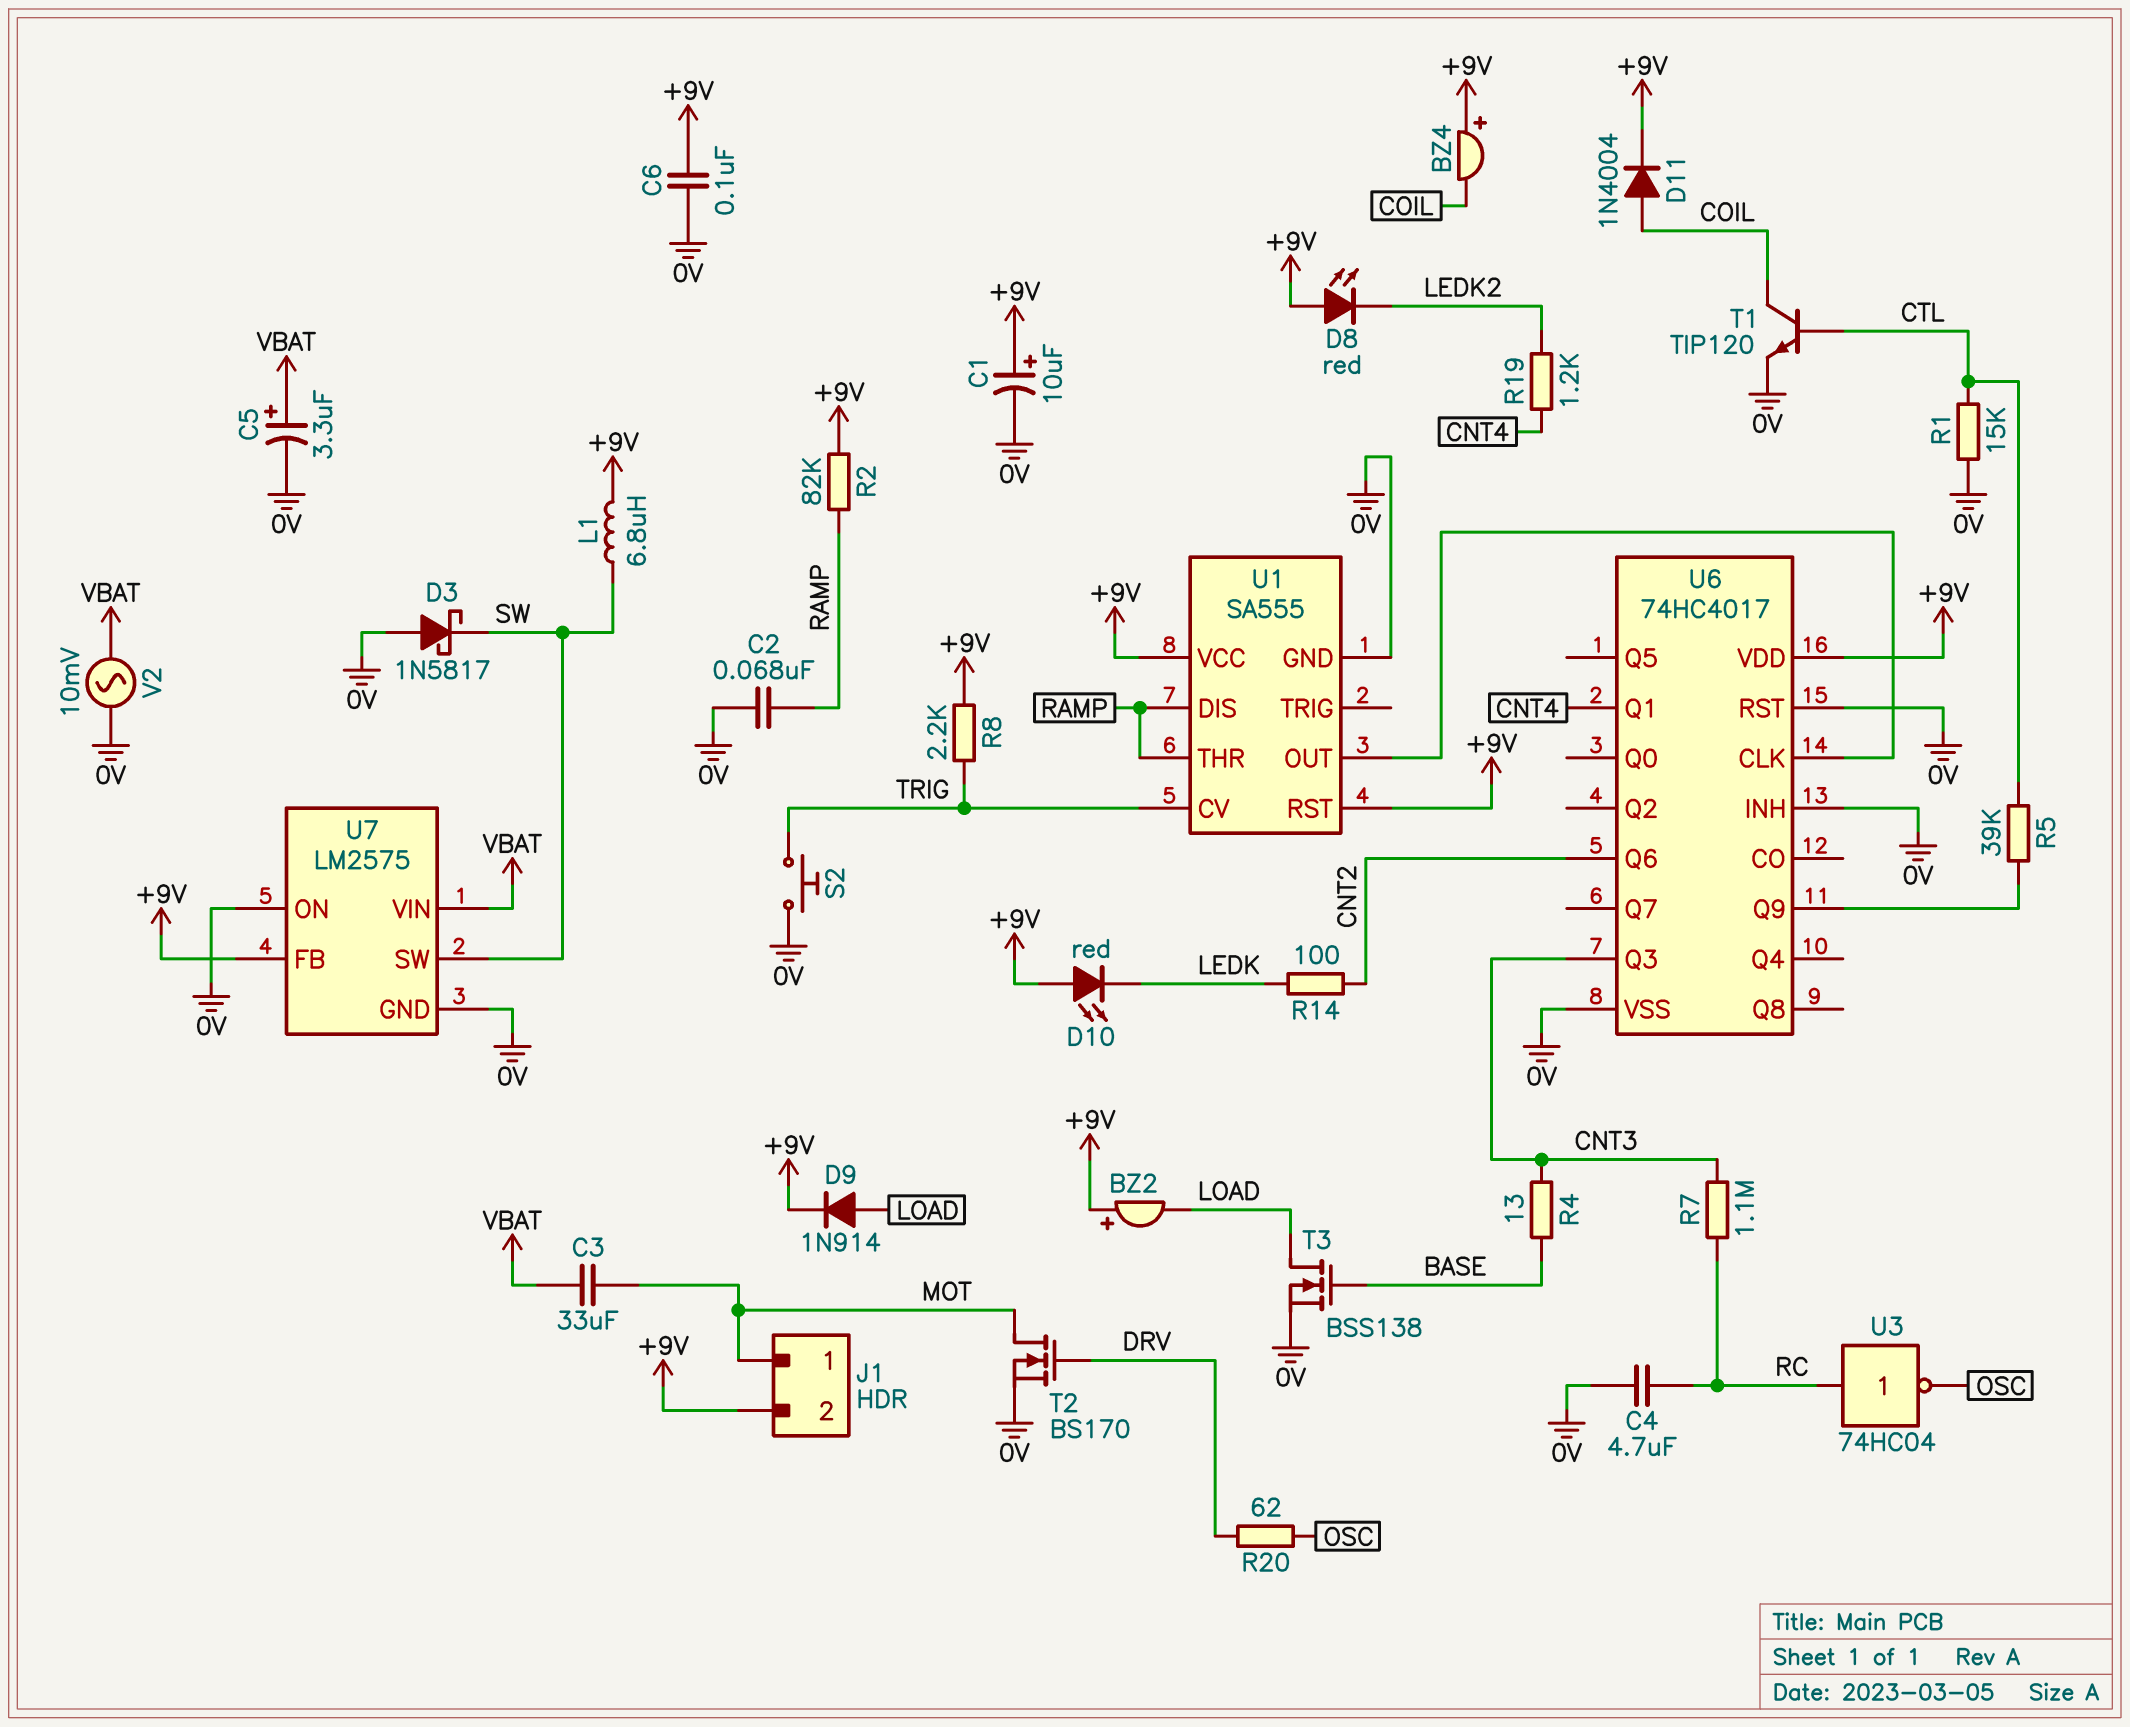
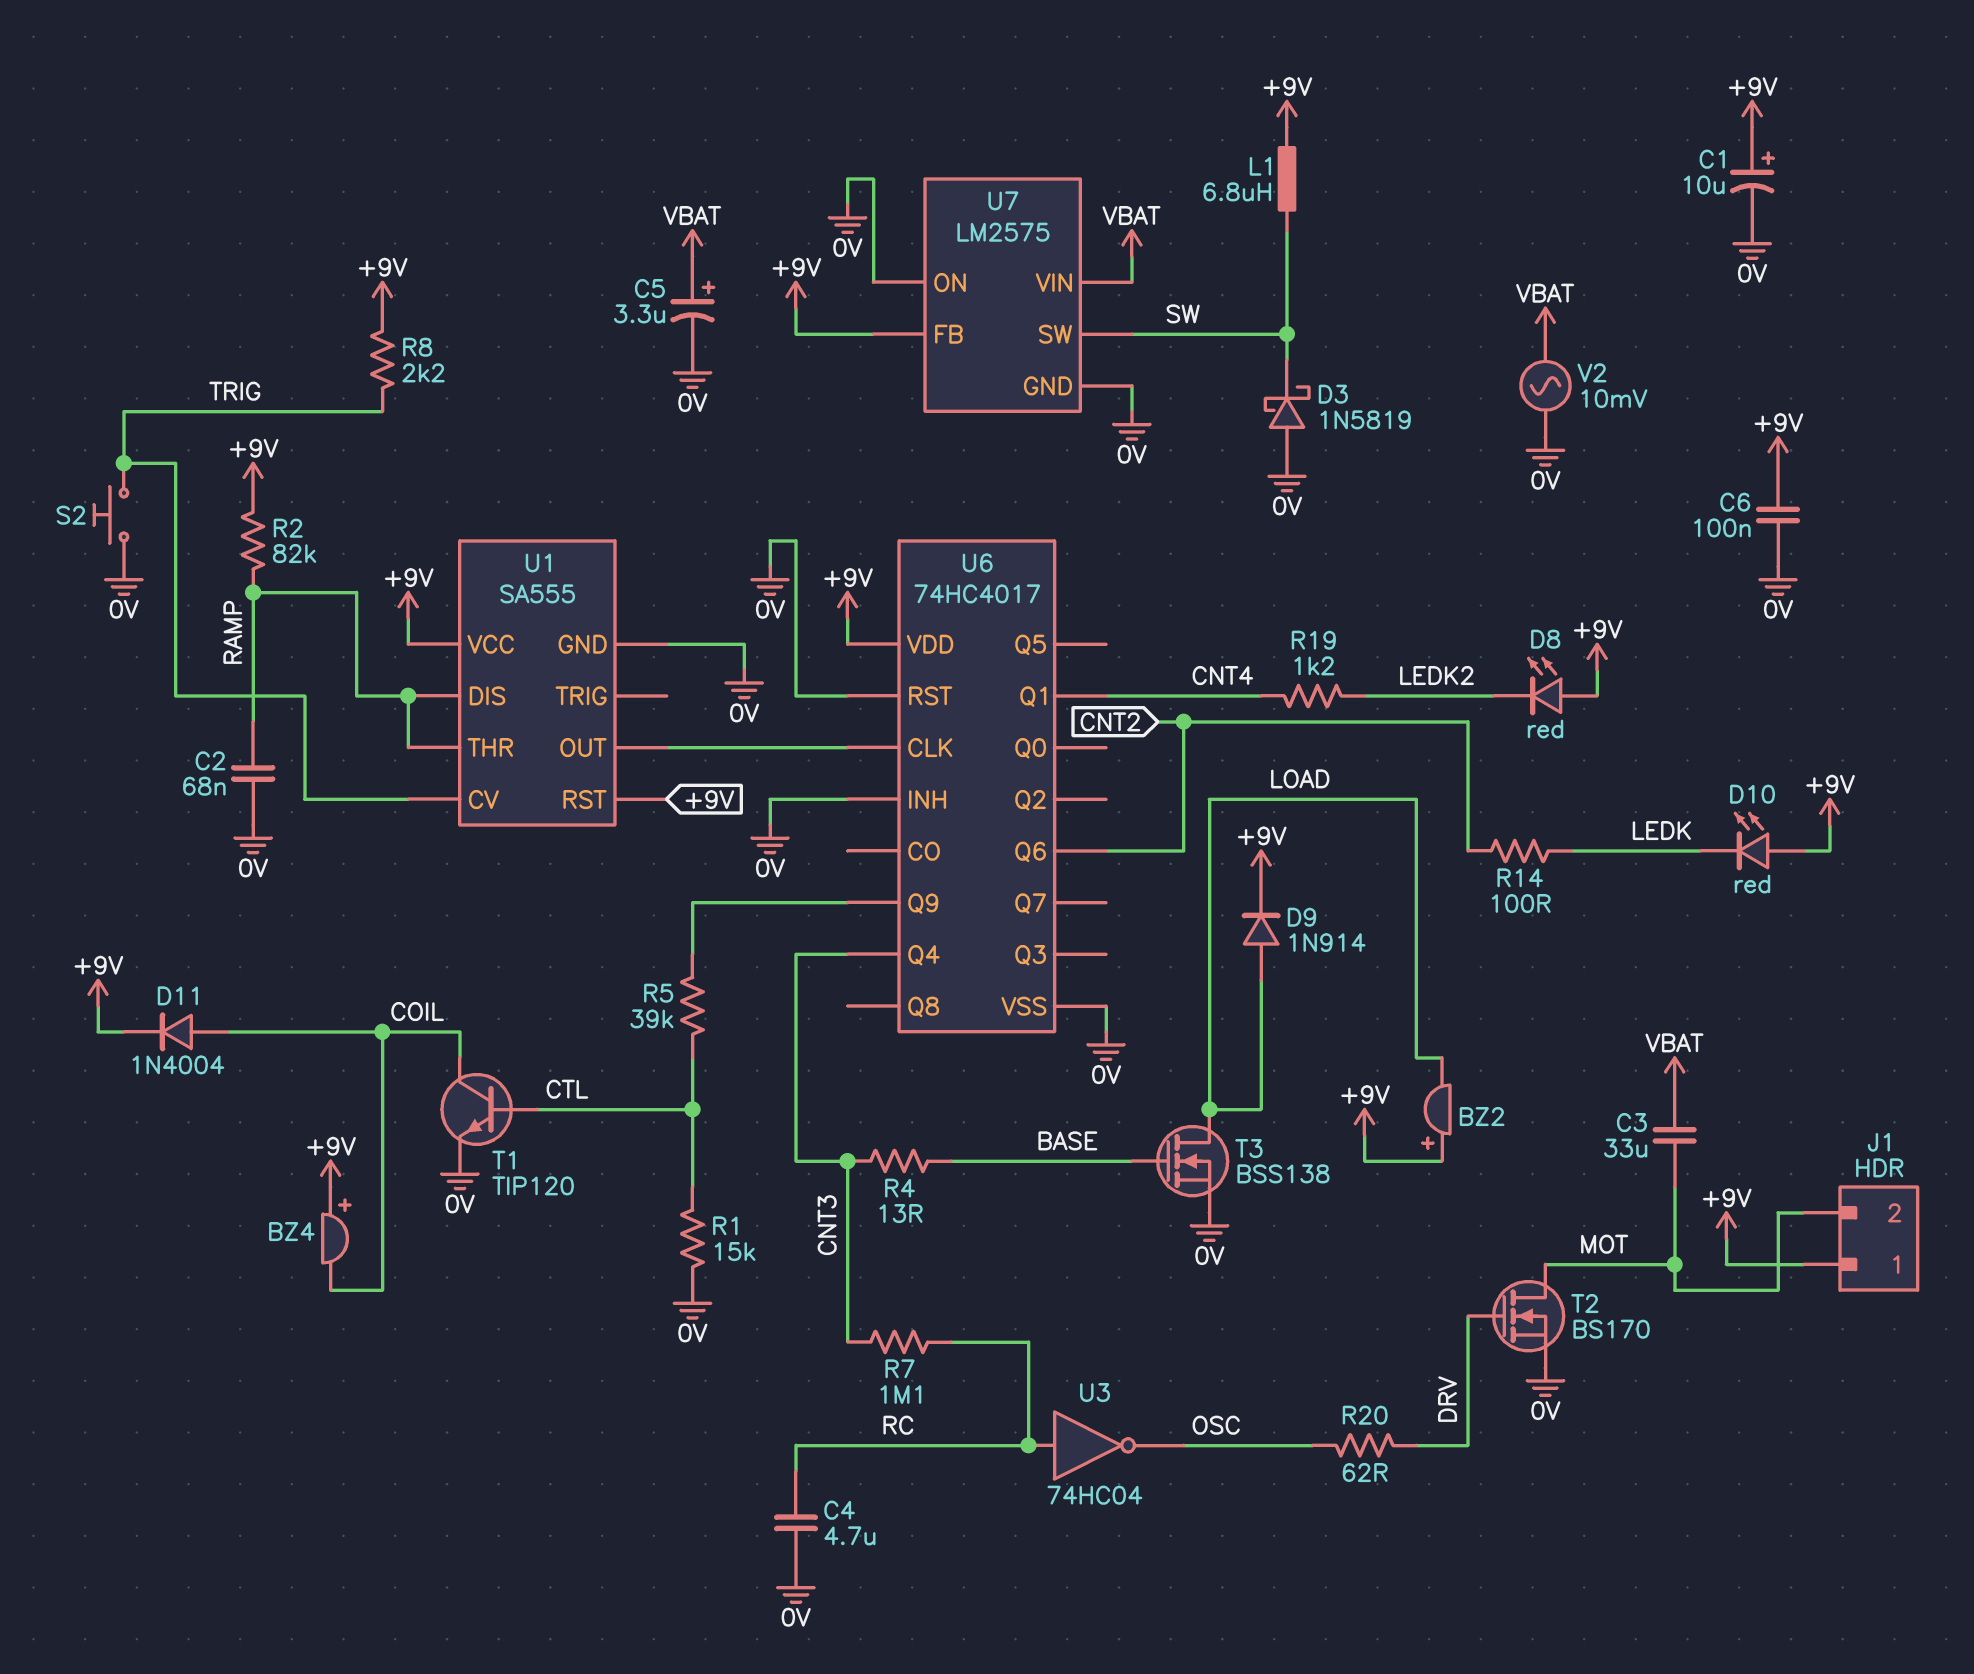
D3: schottky 1N5817 (A 0V, K SW) -> schottky 1N5819 (A 0V, K SW)
J1 pin 1: MOT -> +9V
J1 pin 2: +9V -> MOT
U6 pin Q3: CNT3 -> none
U6 pin Q4: none -> CNT3

